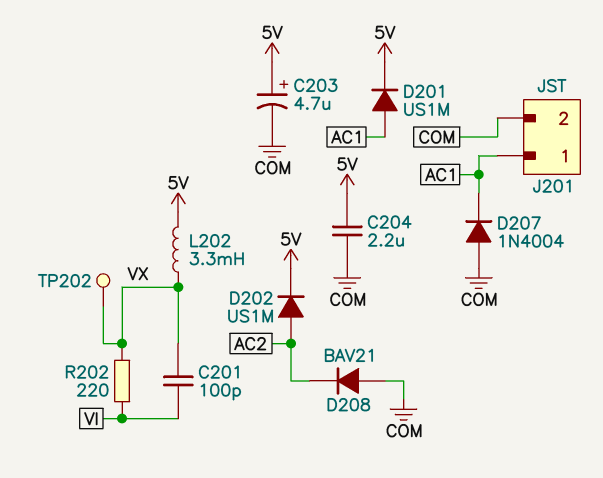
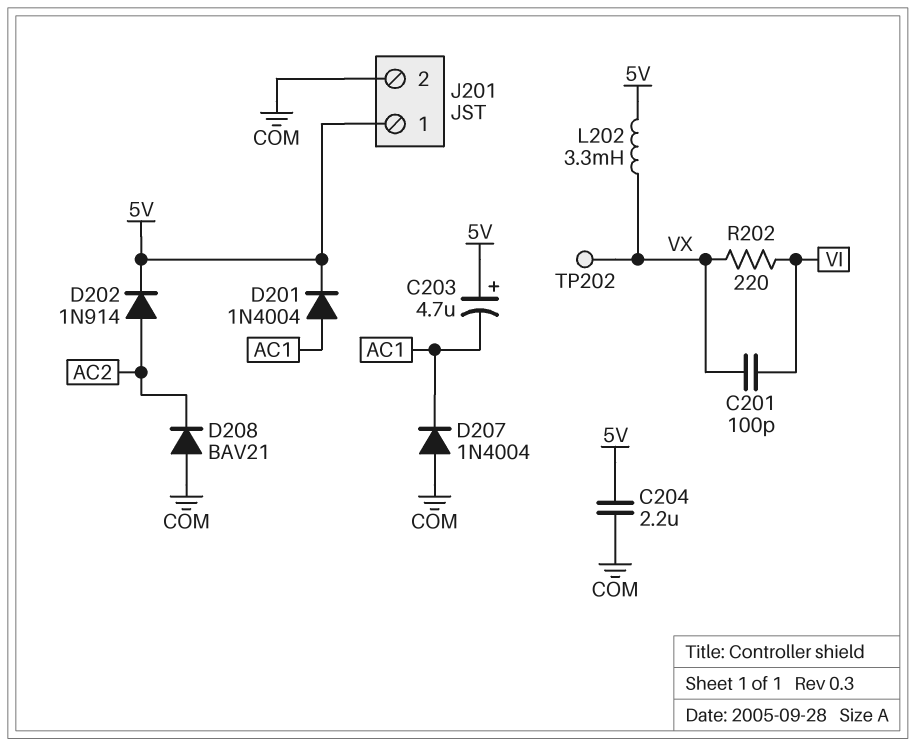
C203: 4.7uF (plus 5V, minus COM) -> 4.7uF (plus 5V, minus AC1)
D201: diode US1M (A AC1, K 5V) -> diode 1N4004 (A AC1, K 5V)
D202: diode US1M (A AC2, K 5V) -> diode 1N914 (A AC2, K 5V)
J201 pin 1: AC1 -> 5V

